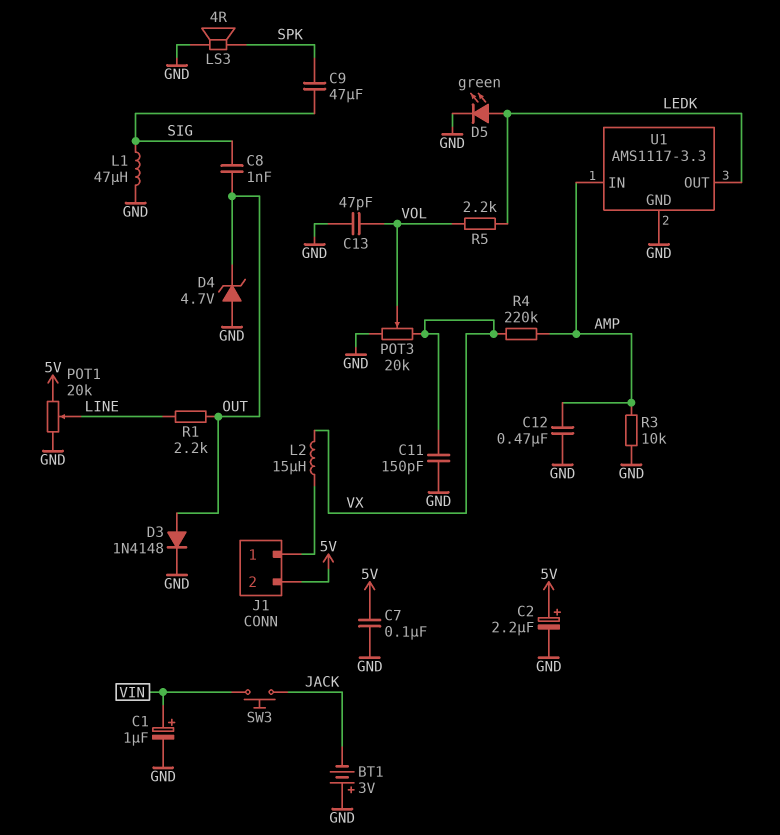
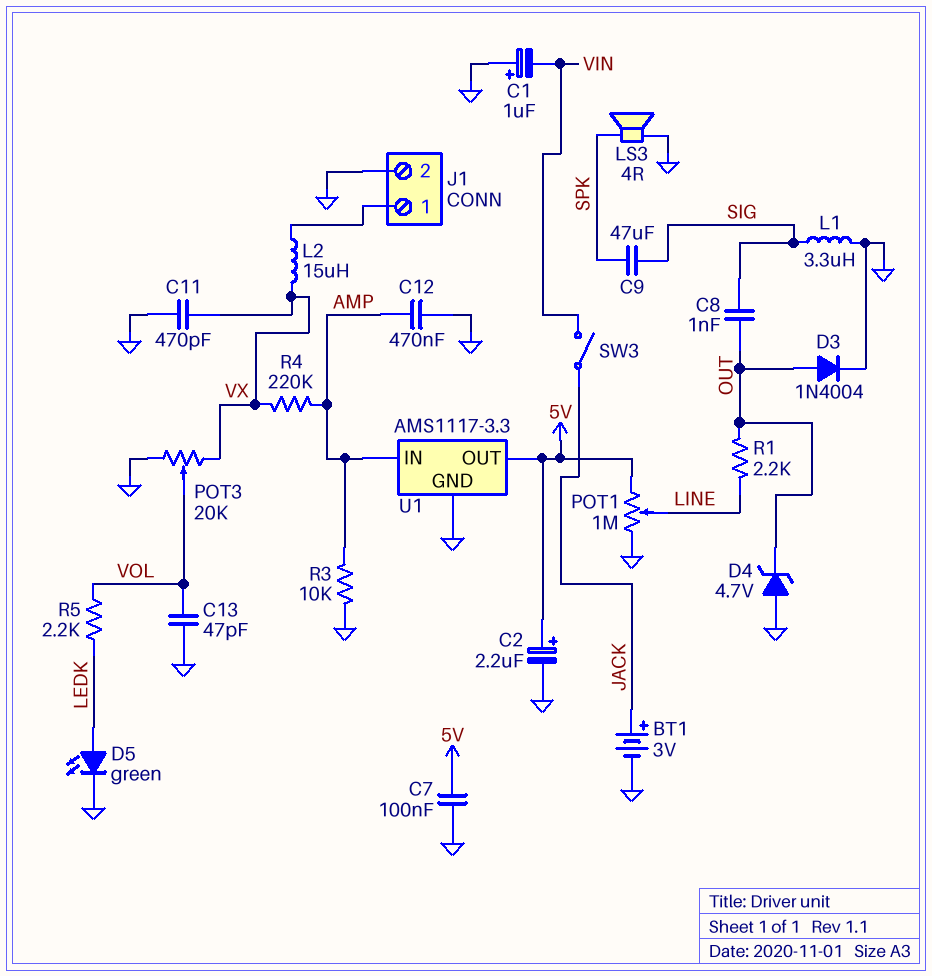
BT1: 3V (plus GND, minus JACK) -> 3V (plus JACK, minus GND)
C1: 1uF (plus VIN, minus GND) -> 1uF (plus GND, minus VIN)
C11: 150pF (GND, VX) -> 470pF (GND, VX)
D3: diode 1N4148 (A OUT, K GND) -> diode 1N4004 (A OUT, K GND)
J1 pin 2: 5V -> GND
L1: 47uH (GND, SIG) -> 3.3uH (GND, SIG)
POT1: 20k (5V, GND, wiper LINE) -> 1M (5V, GND, wiper LINE)
SW3: button (JACK, VIN) -> switch (JACK, VIN)
U1 pin OUT: LEDK -> 5V

